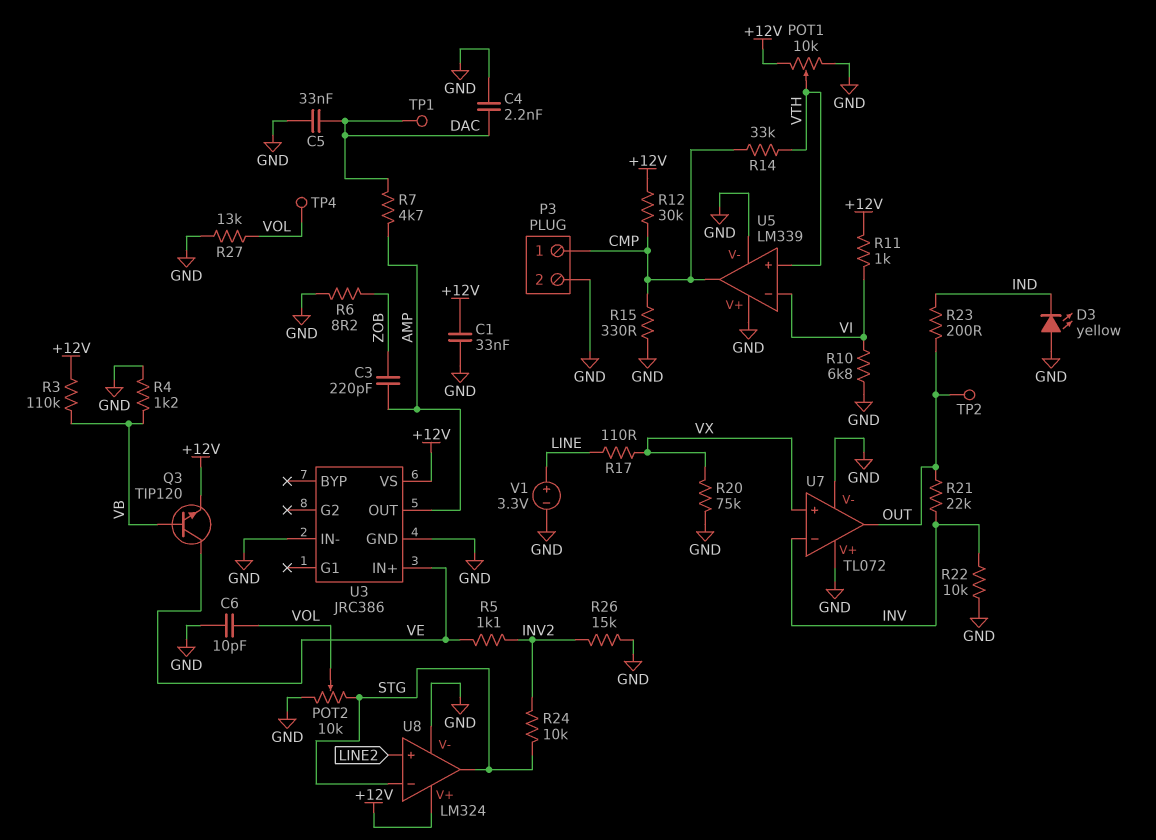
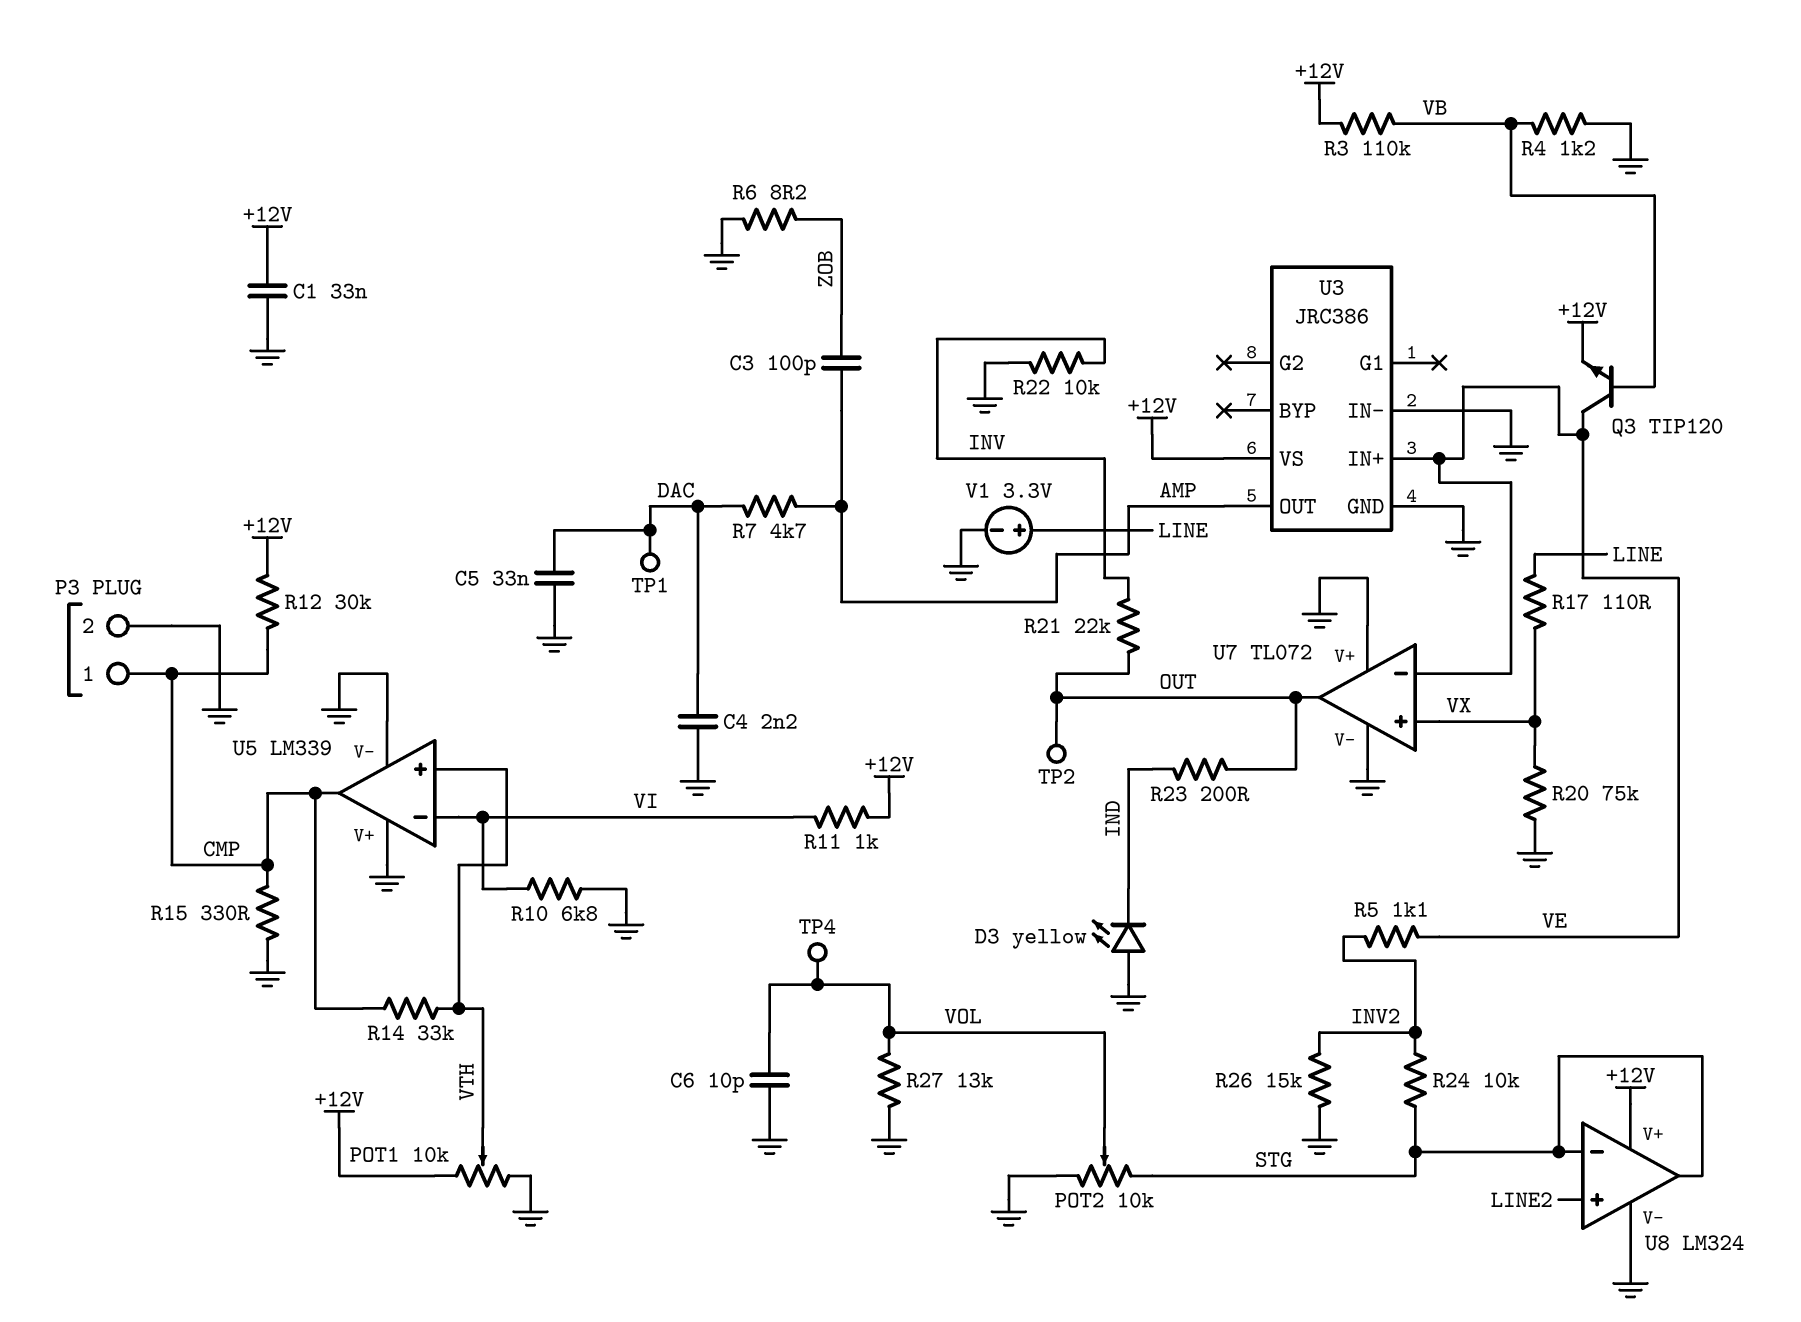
C3: 220pF (AMP, ZOB) -> 100pF (AMP, ZOB)
U7 pin in-: INV -> VE

